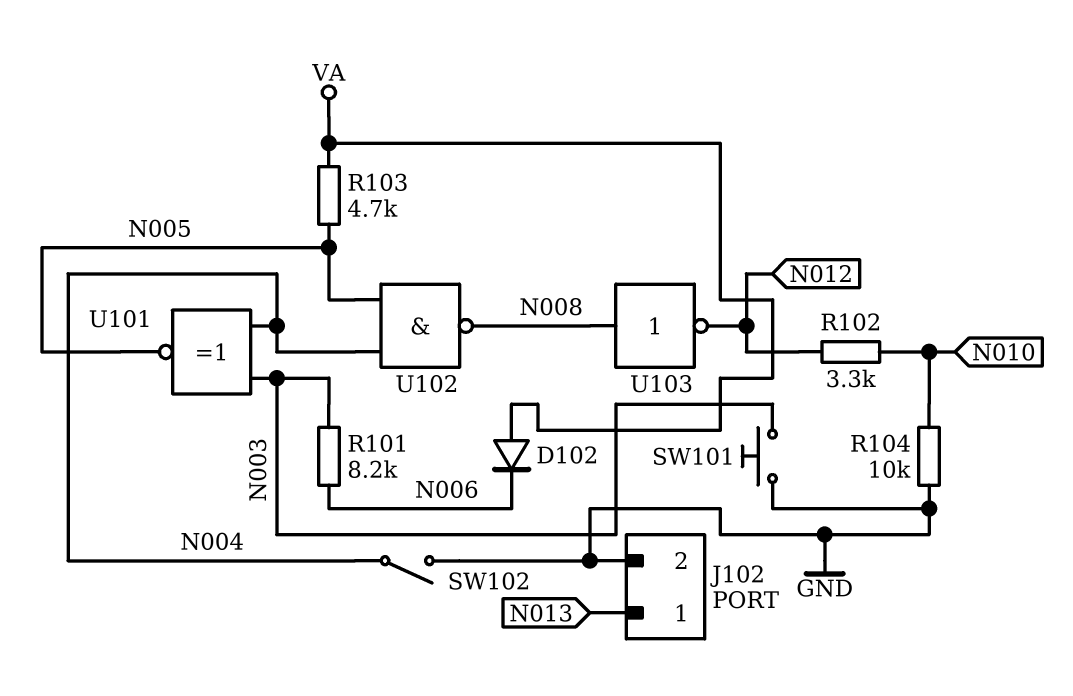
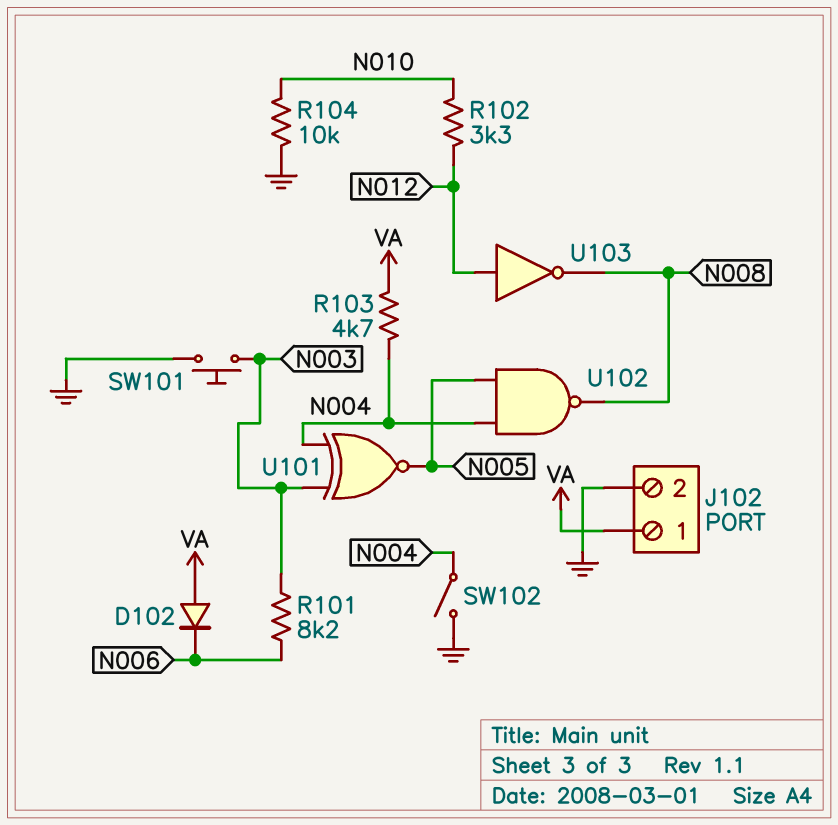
J102 pin 1: N013 -> VA
R103: 4.7k (N005, VA) -> 4.7k (N004, VA)
U103: NOT (in N008, out N012) -> NOT (in N012, out N008)

